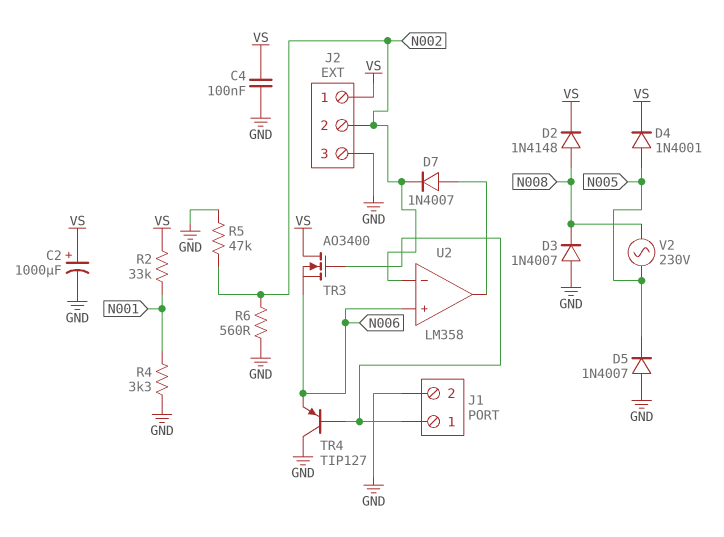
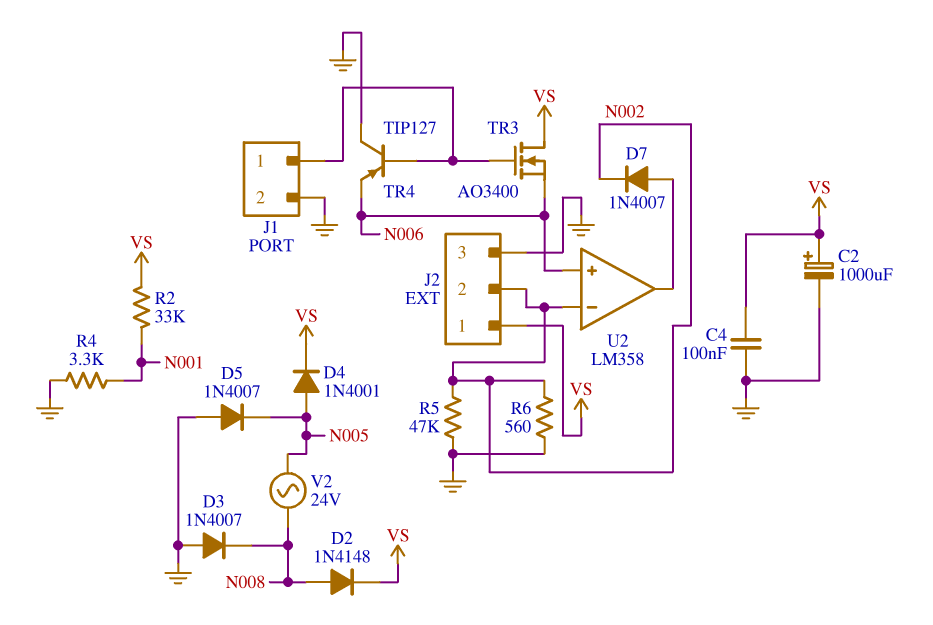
V2: AC 230V (N005, N008) -> AC 24V (N005, N008)

